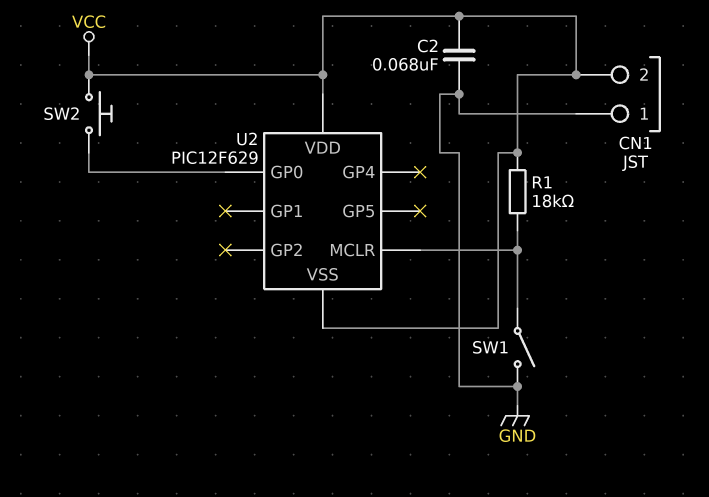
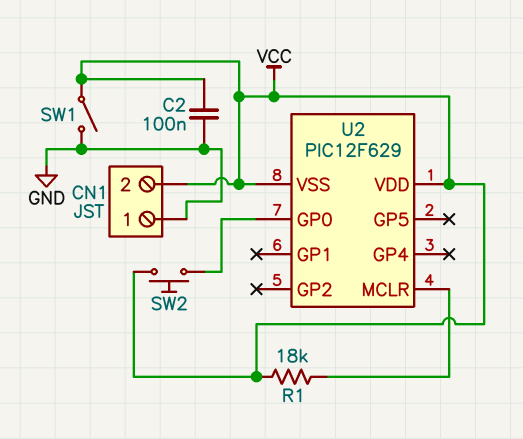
C2: 68nF (GND, VCC) -> 100nF (GND, VCC)
SW1: switch (GND, U2/MCLR) -> switch (GND, VCC)

